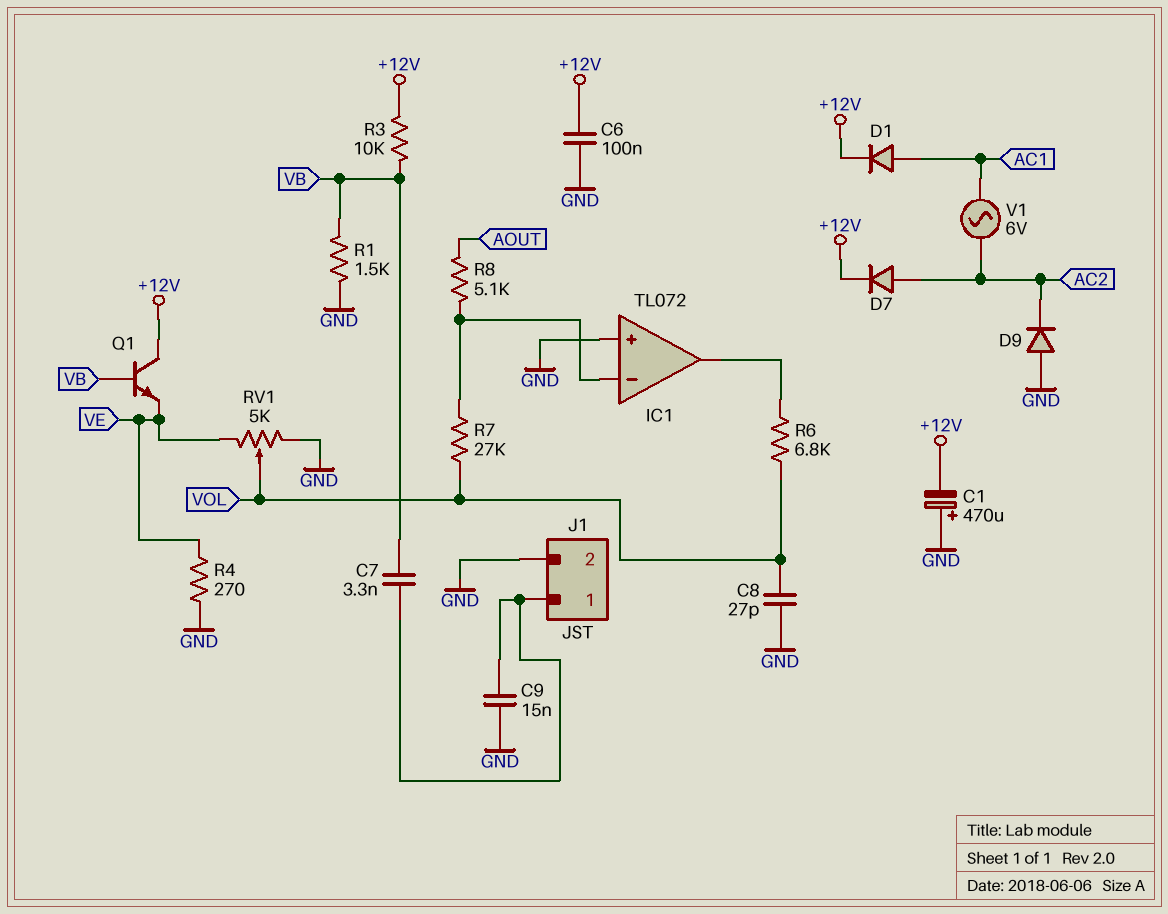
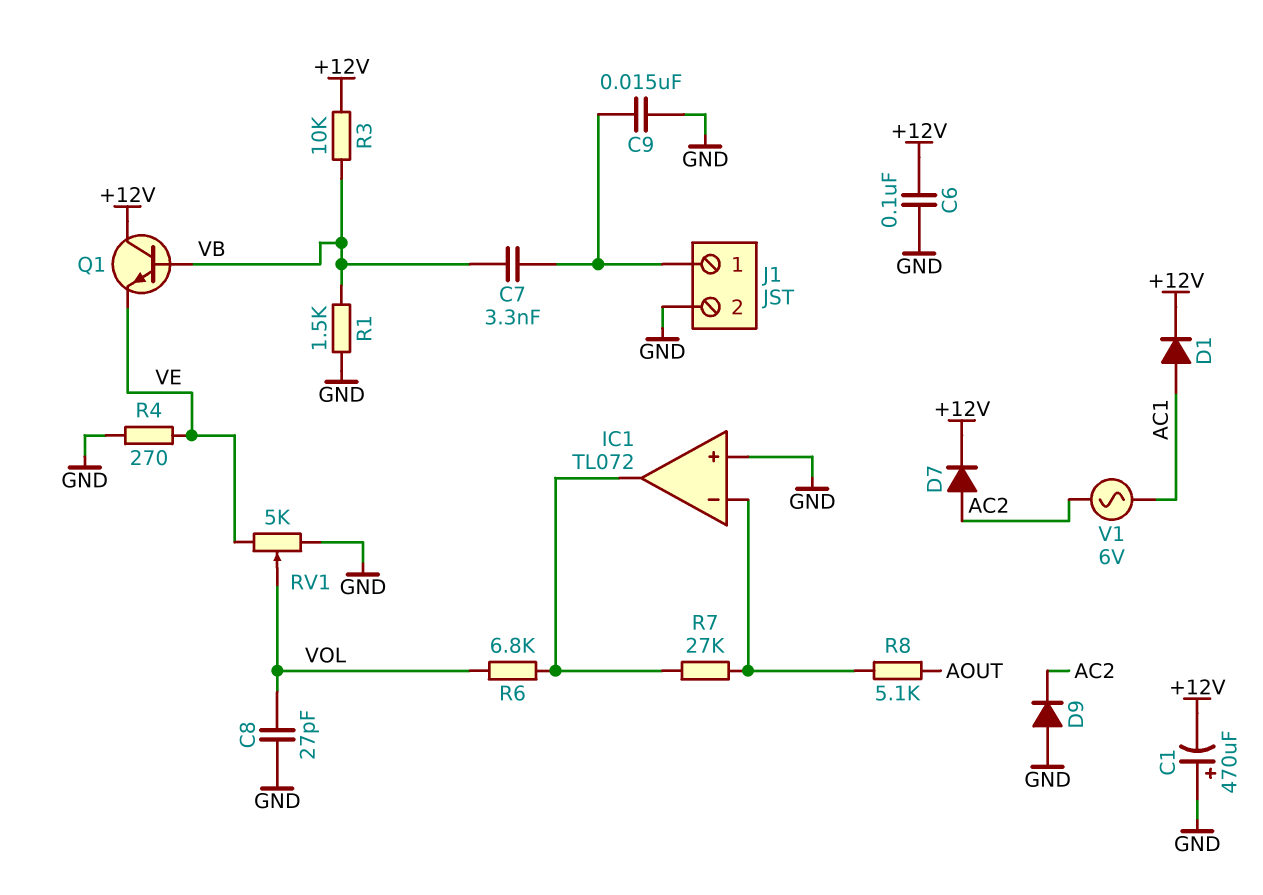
R7: 27k (IC1/in-, VOL) -> 27k (IC1/in-, IC1/out)

